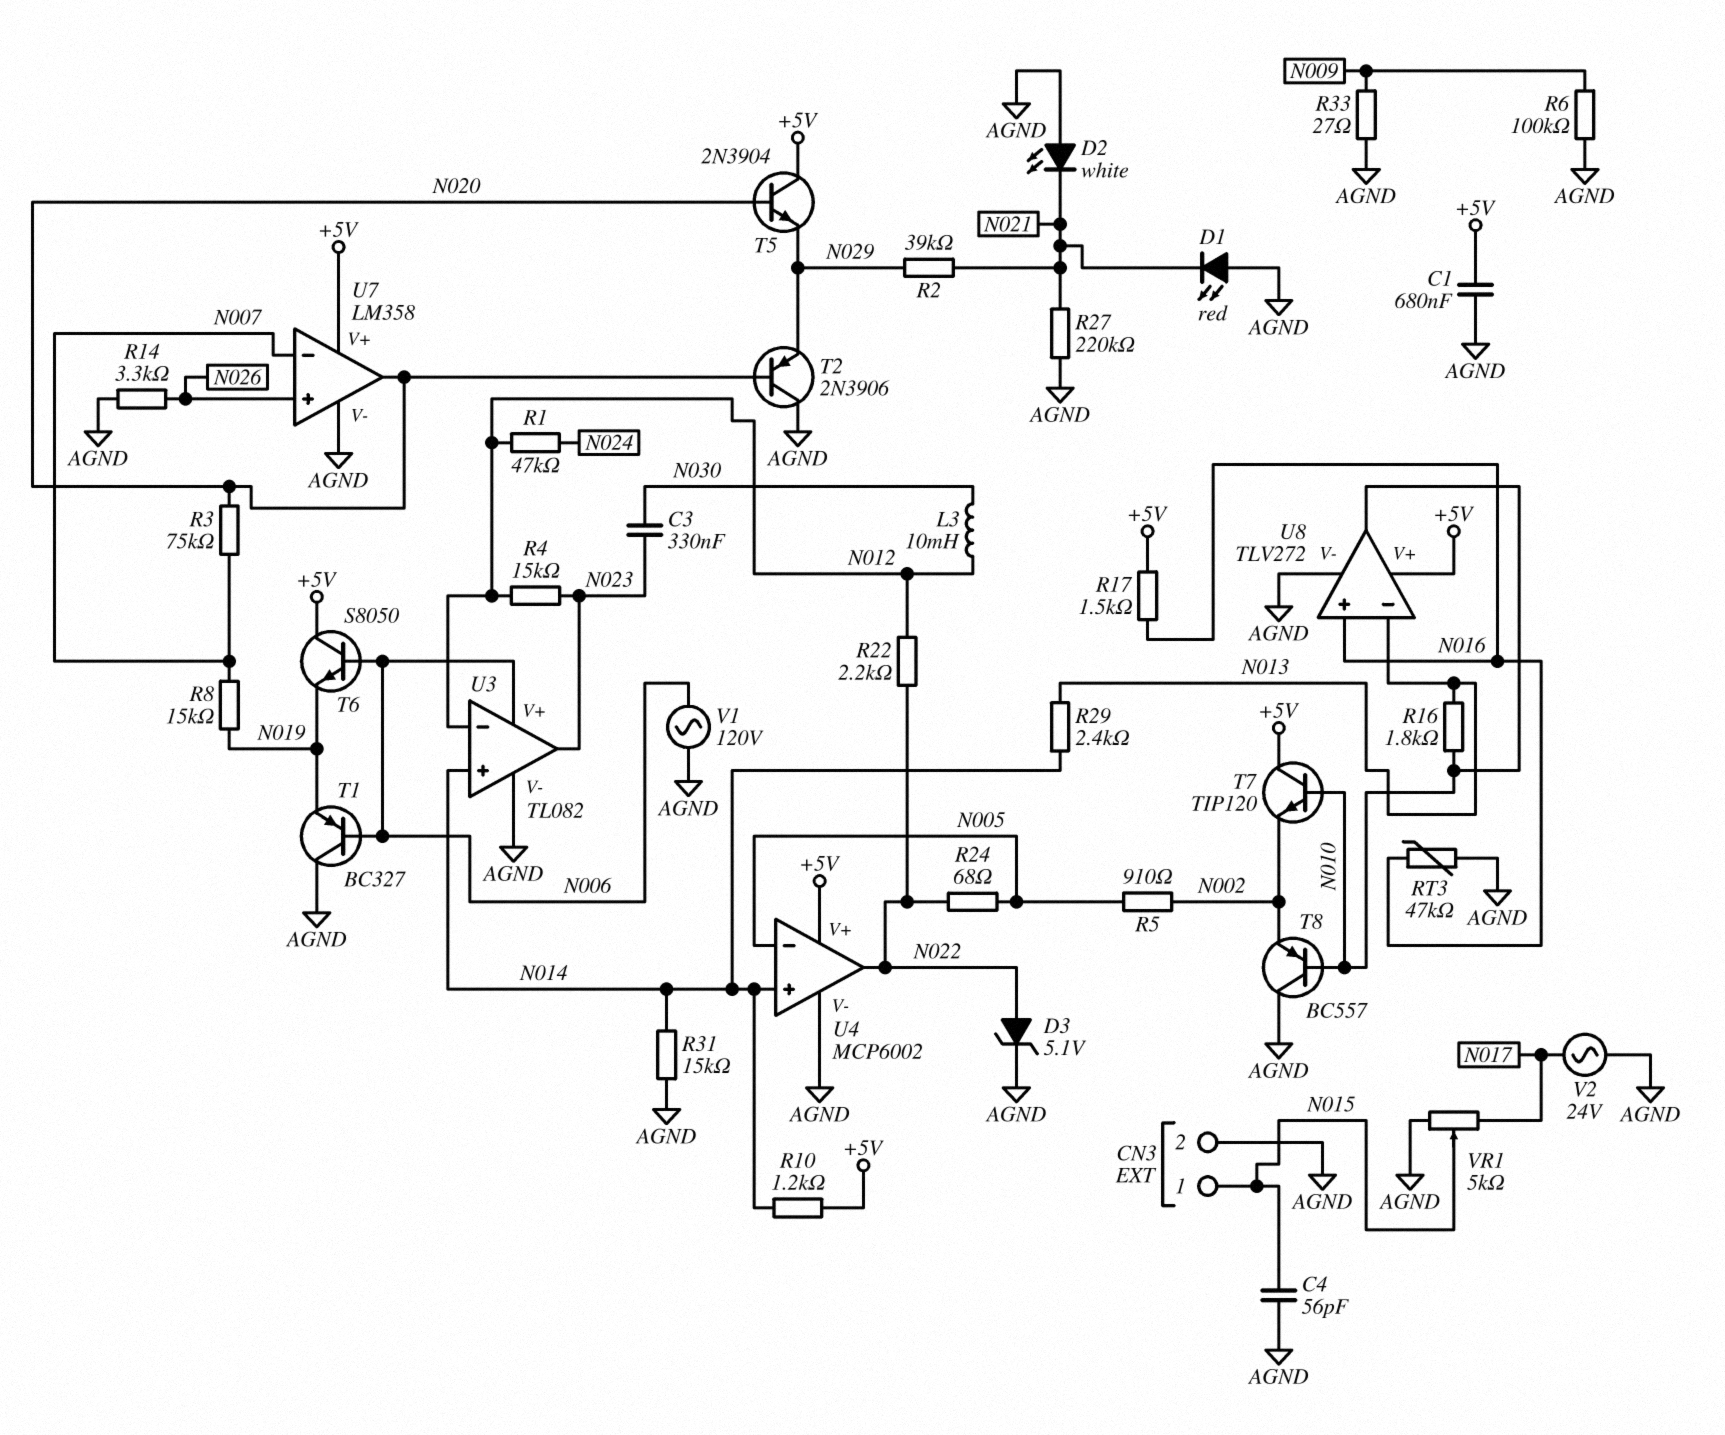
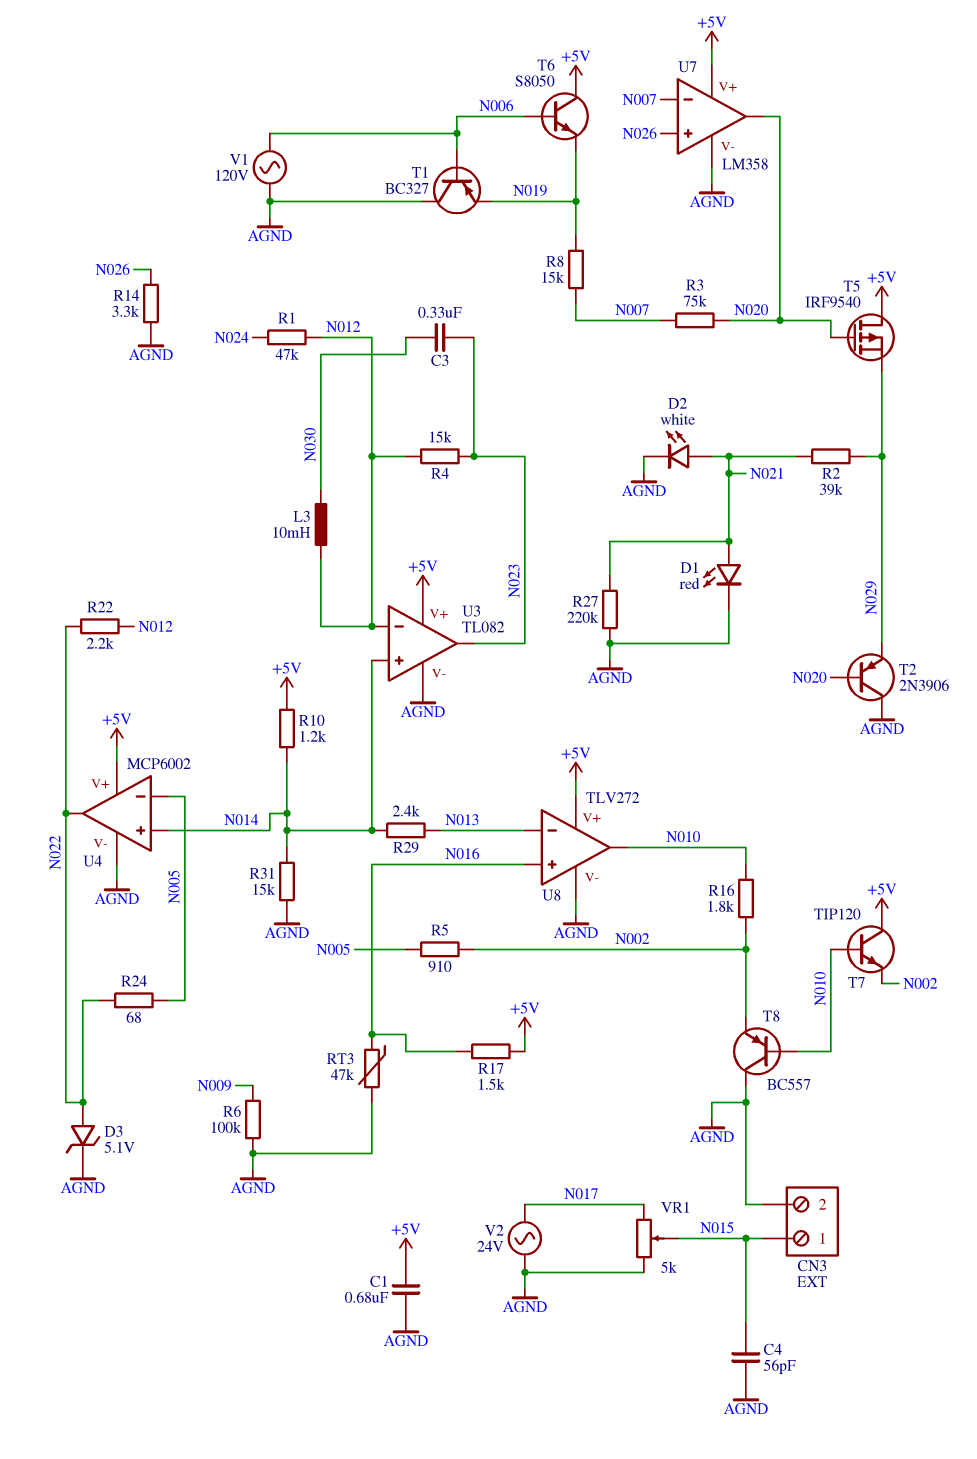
D1: LED red (A AGND, K N021) -> LED red (A N021, K AGND)
D2: LED white (A AGND, K N021) -> LED white (A N021, K AGND)
R16: 1.8k (N010, N013) -> 1.8k (N002, N010)
R33: 27 (AGND, N009) -> none
T5: NPN 2N3904 (B N020, C +5V, E N029) -> PMOS IRF9540 (G N020, D +5V, S N029)
U3 pin V+: N006 -> +5V

